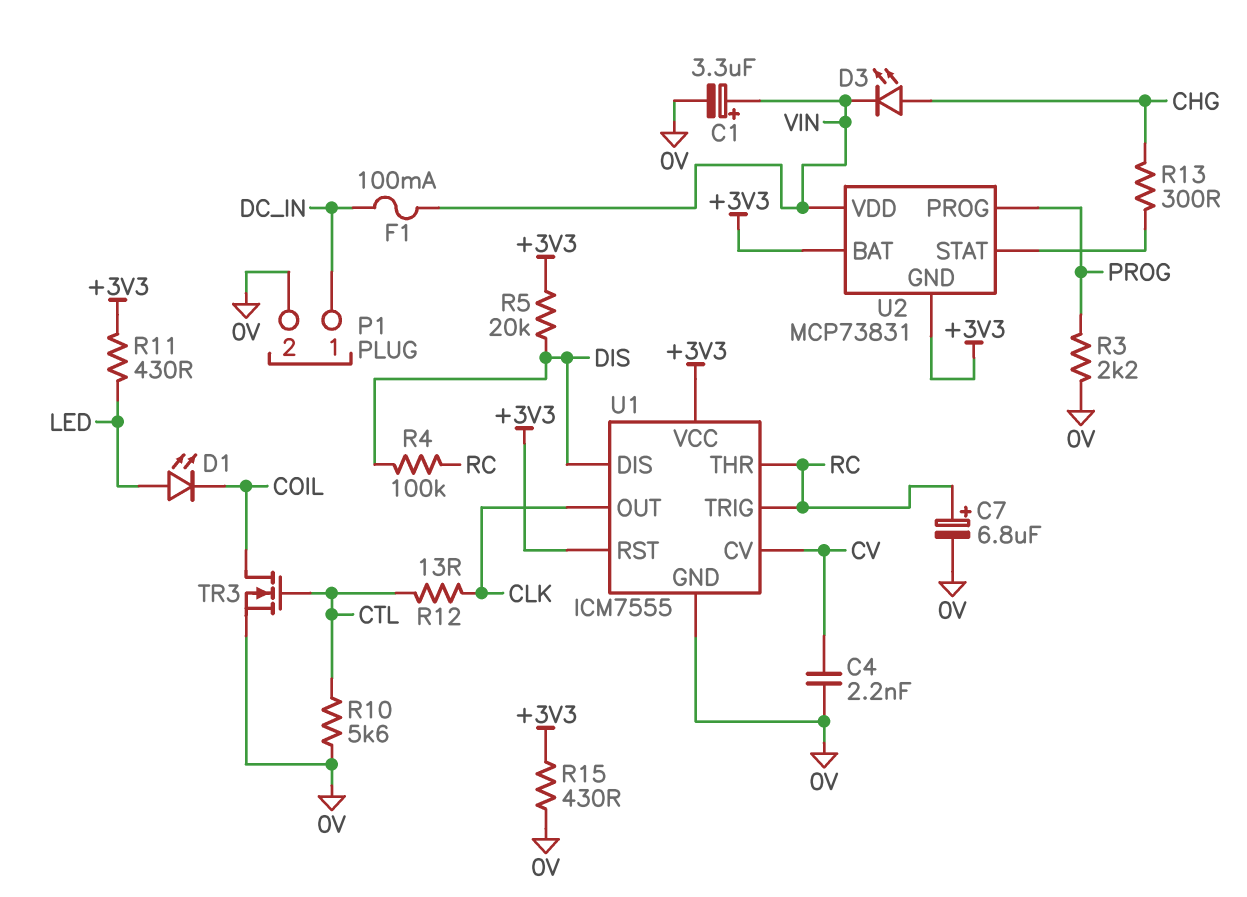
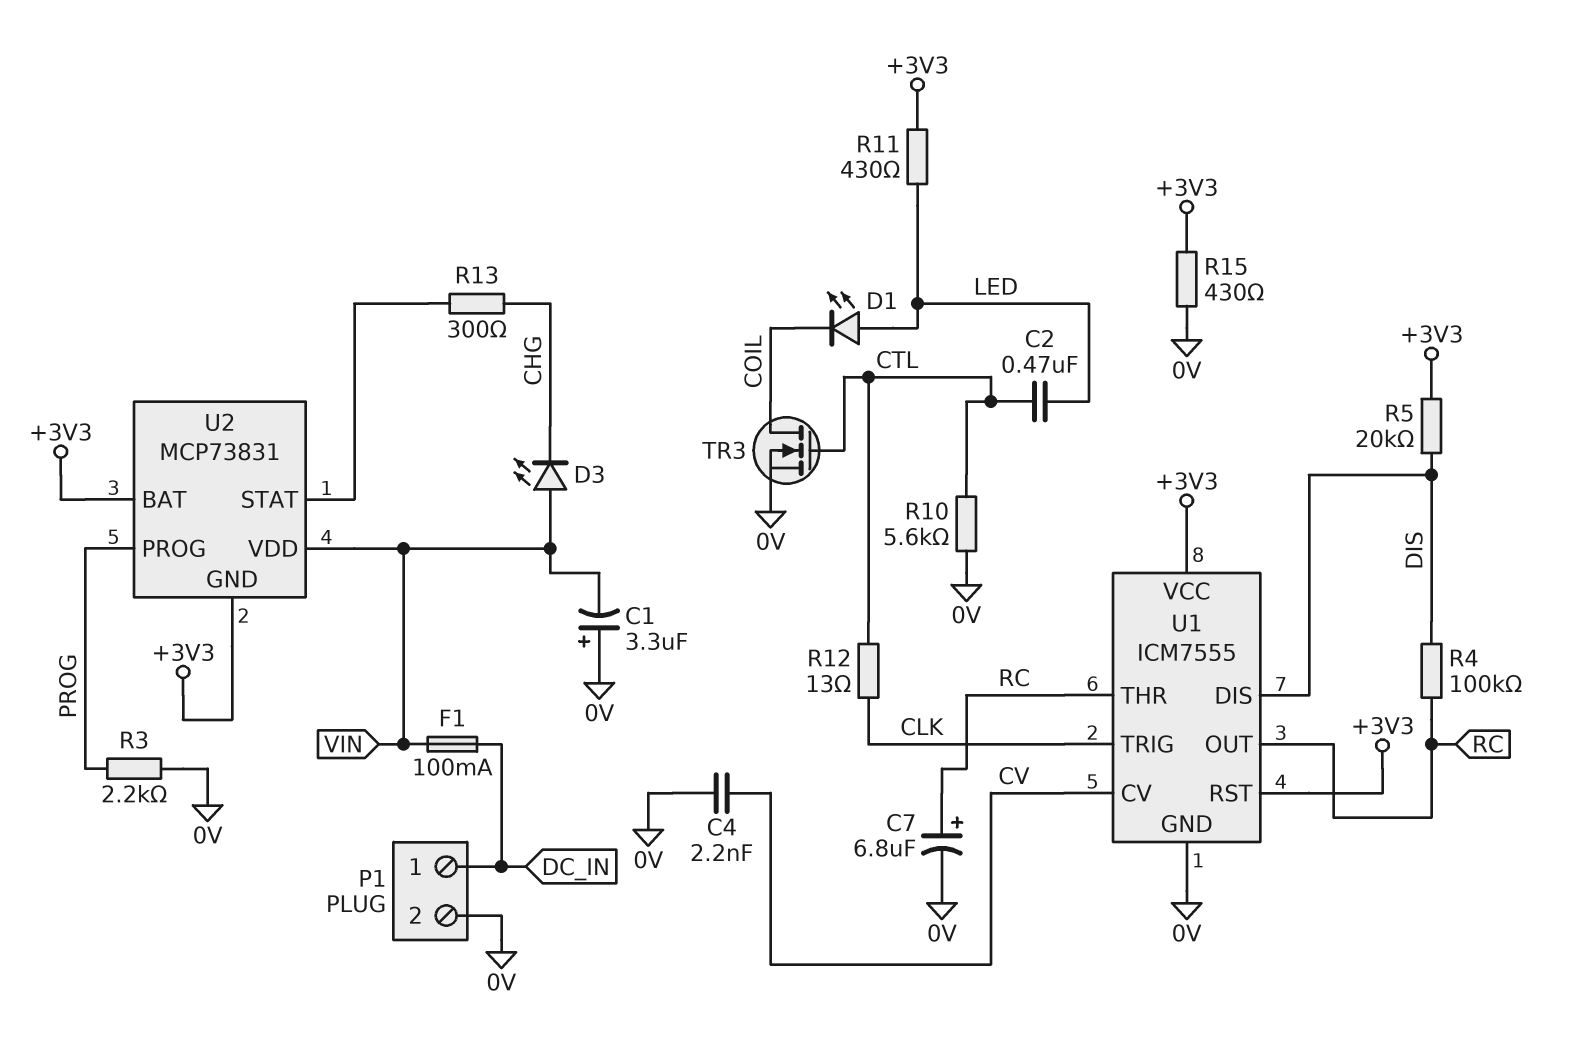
C1: 3.3uF (plus VIN, minus 0V) -> 3.3uF (plus 0V, minus VIN)
C2: none -> 470nF (CTL, LED)
D3: LED (A CHG, K VIN) -> LED (A VIN, K CHG)
U1 pin OUT: CLK -> RC
U1 pin TRIG: RC -> CLK

